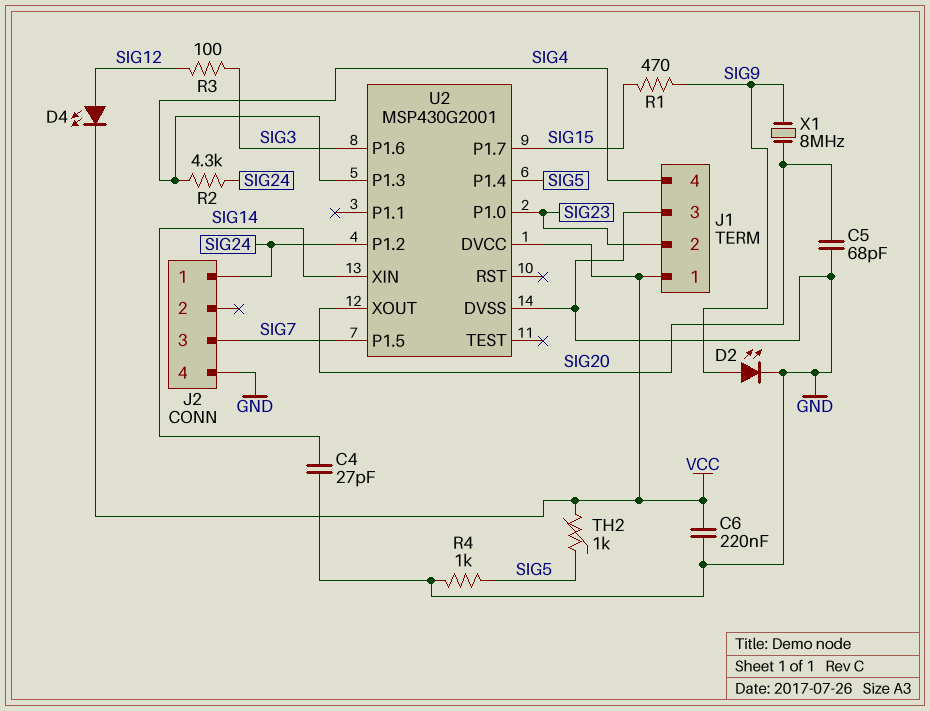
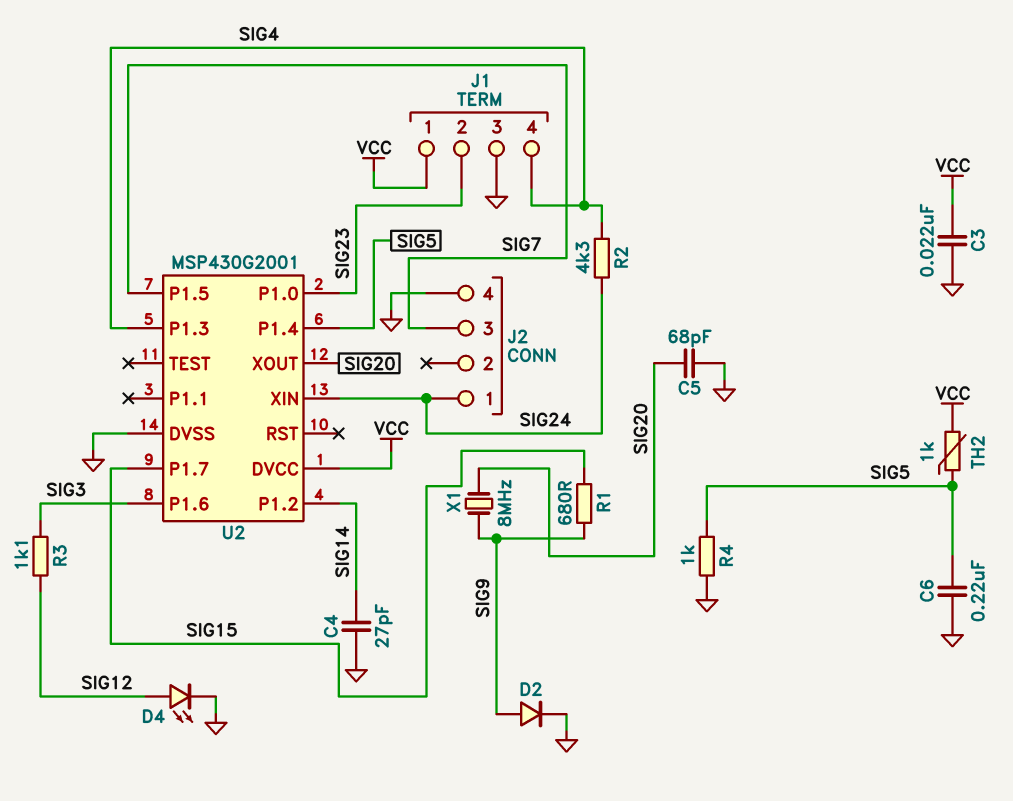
C3: none -> 22nF (GND, VCC)
C6: 220nF (GND, VCC) -> 220nF (GND, SIG5)
D2: LED (A SIG9, K GND) -> diode (A SIG9, K GND)
D4: LED (A SIG12, K VCC) -> LED (A SIG12, K GND)
R1: 470 (SIG9, SIG15) -> 680 (SIG9, SIG15)
R3: 100 (SIG3, SIG12) -> 1.1k (SIG3, SIG12)
U2 pin P1.2: SIG24 -> SIG14
U2 pin XIN: SIG14 -> SIG24

